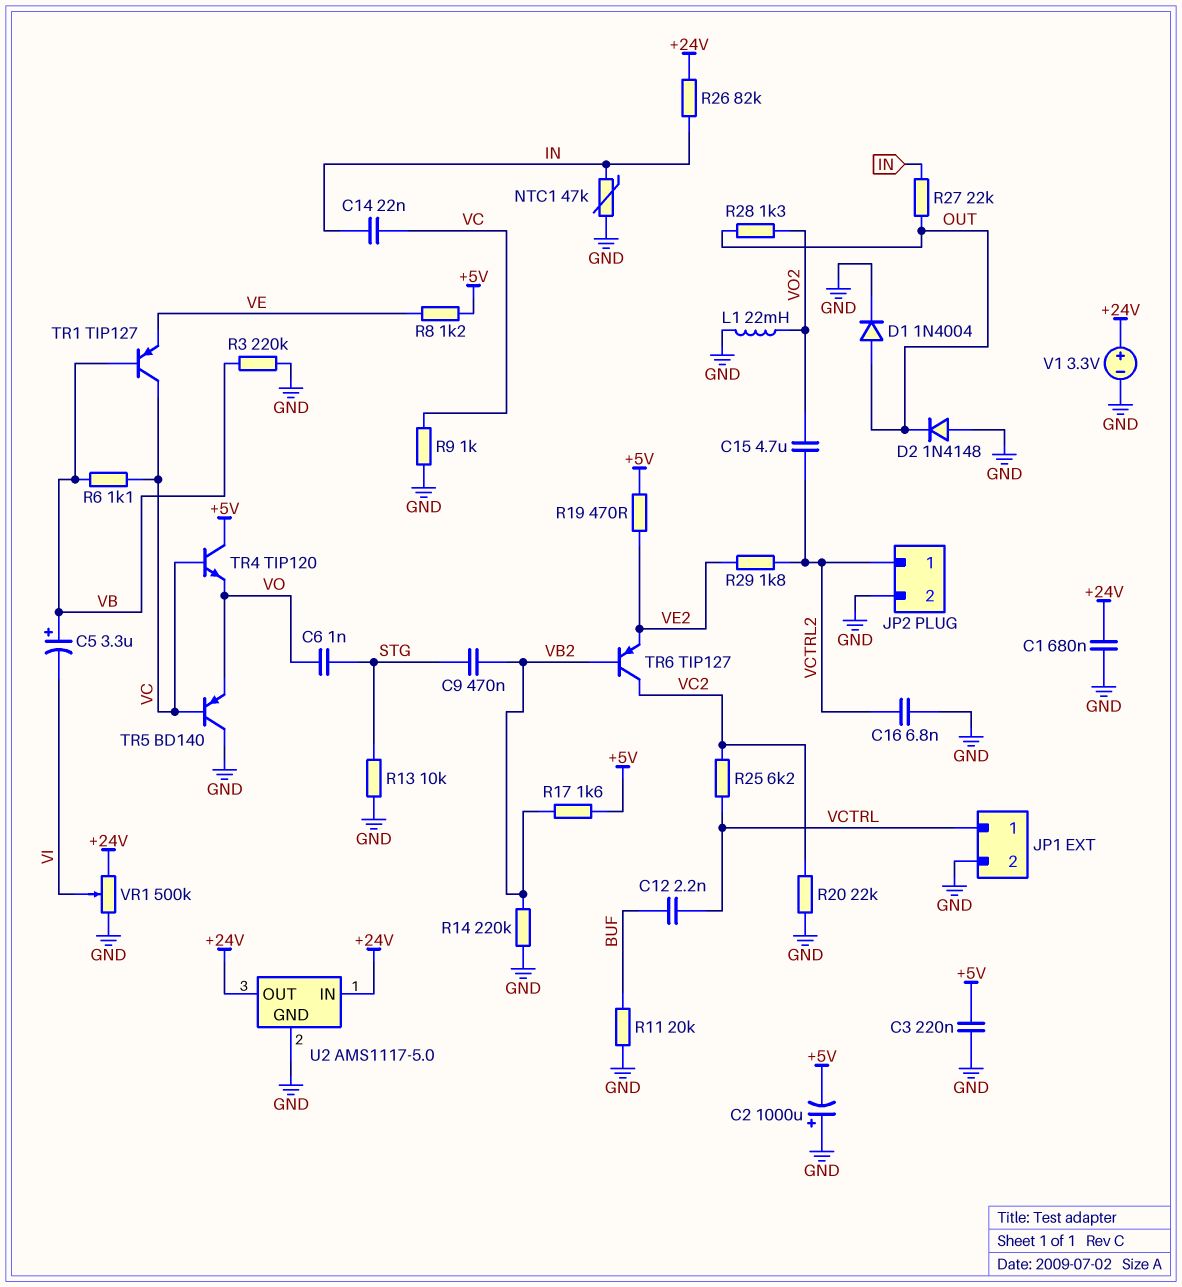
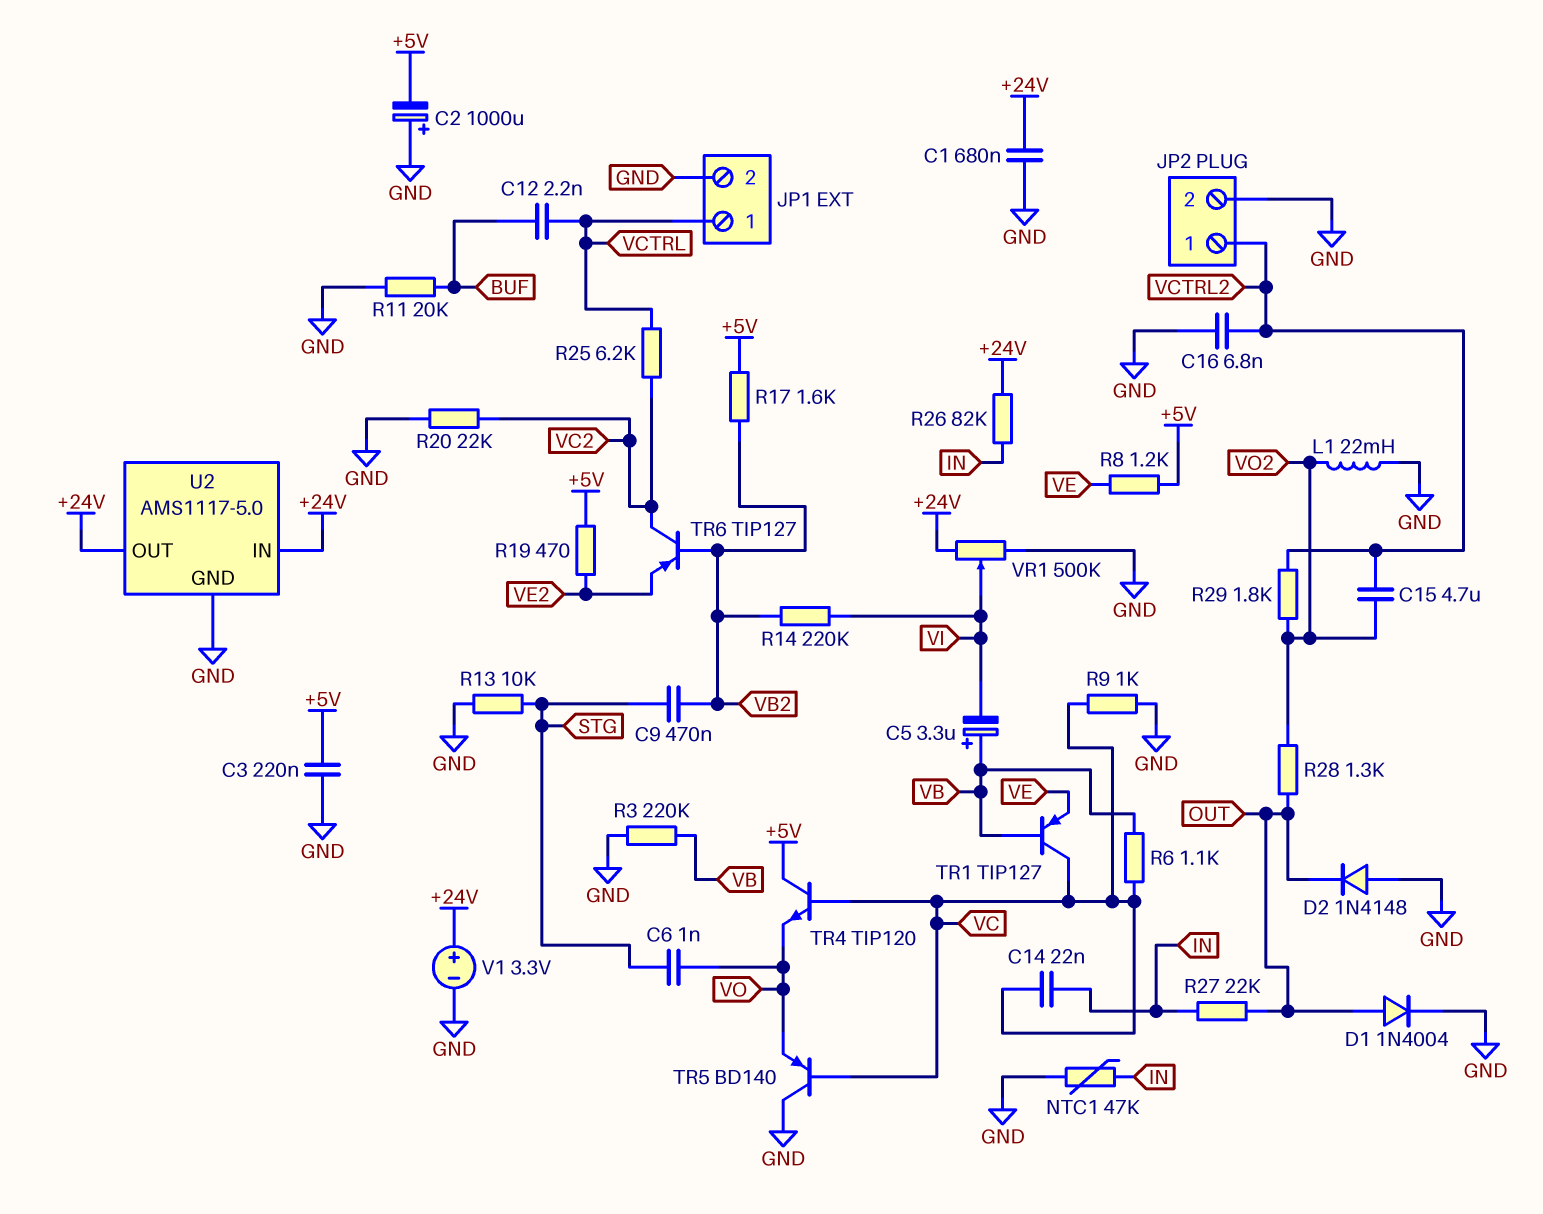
R14: 220k (GND, VB2) -> 220k (VB2, VI)
R29: 1.8k (VCTRL2, VE2) -> 1.8k (VCTRL2, VO2)

